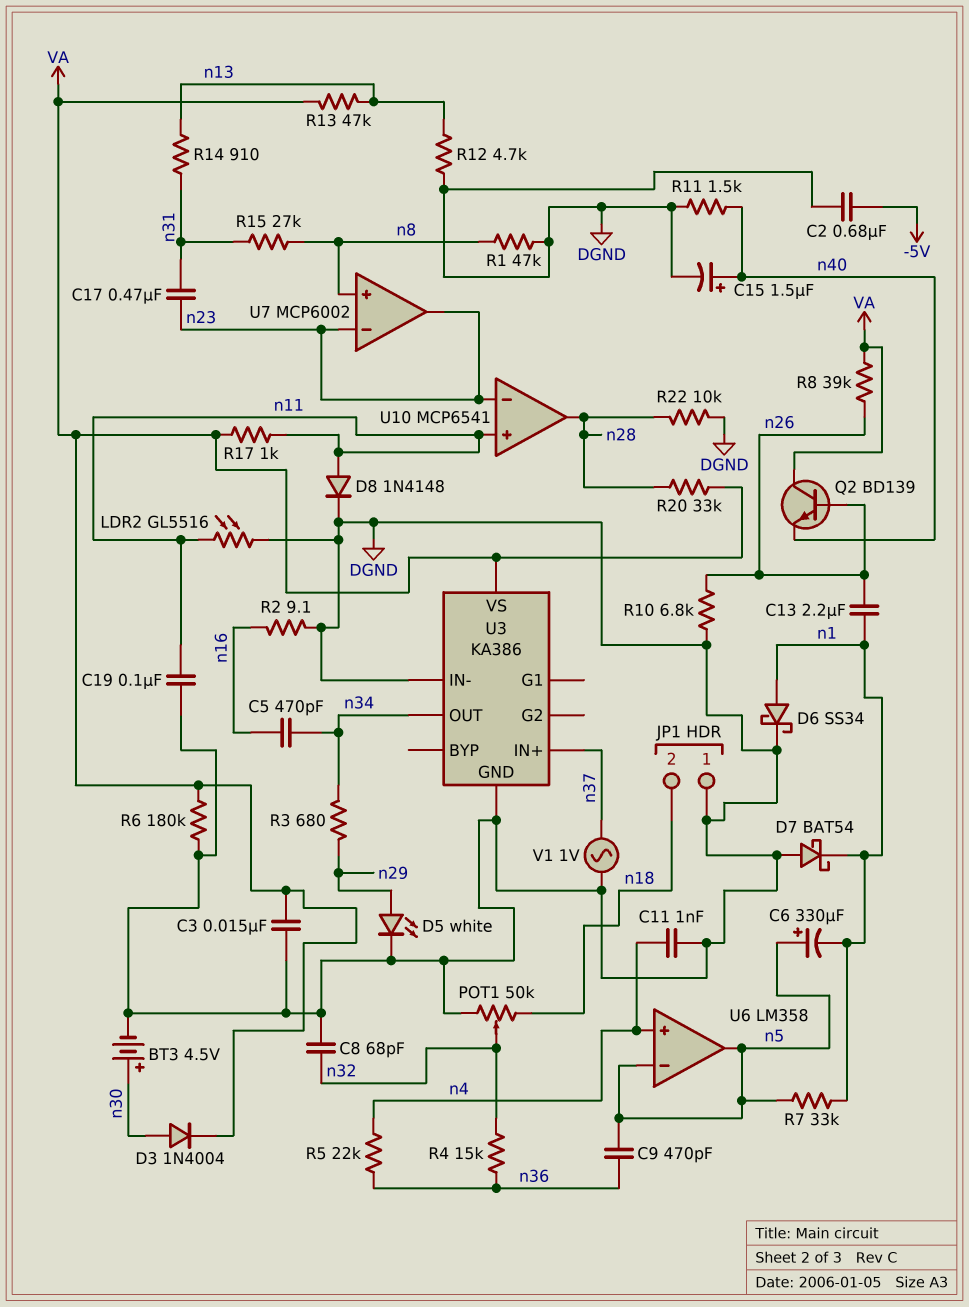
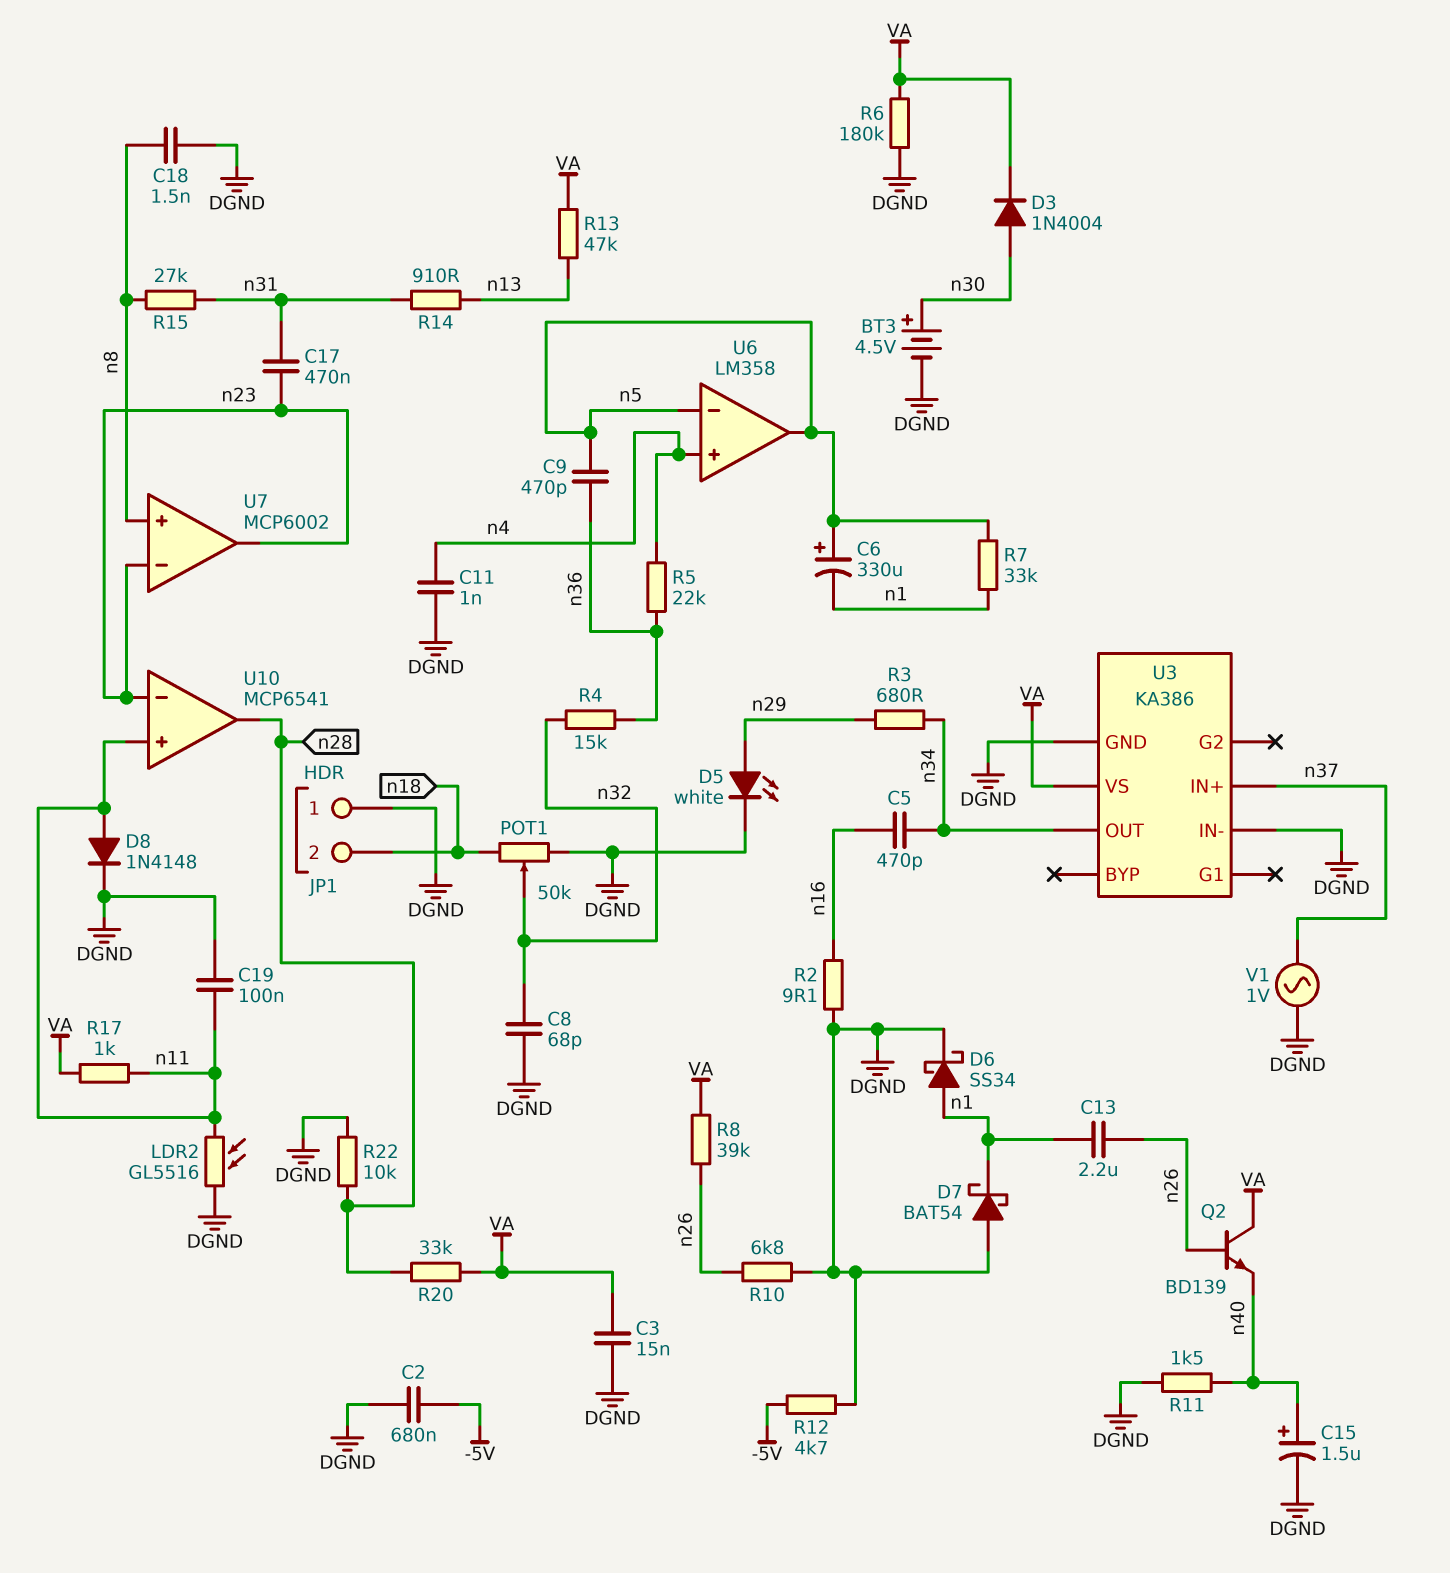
C18: none -> 1.5nF (DGND, n8)
R1: 47k (DGND, n8) -> none
R12: 4.7k (DGND, n13) -> 4.7k (-5V, DGND)

